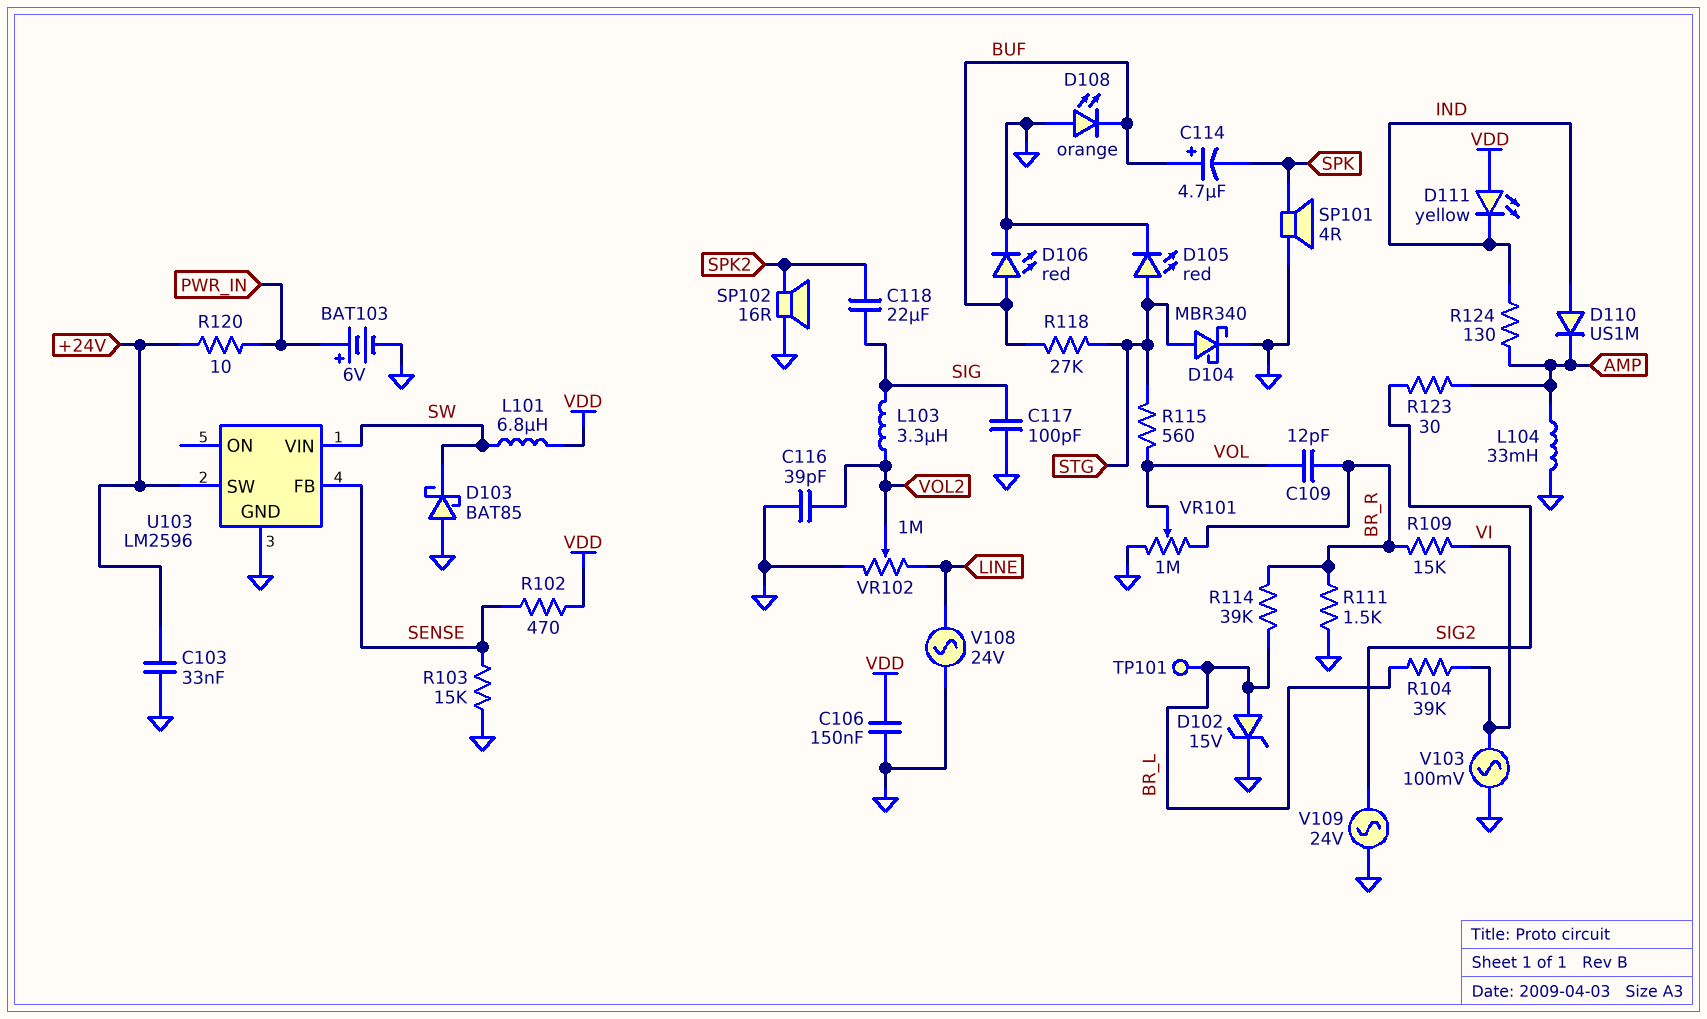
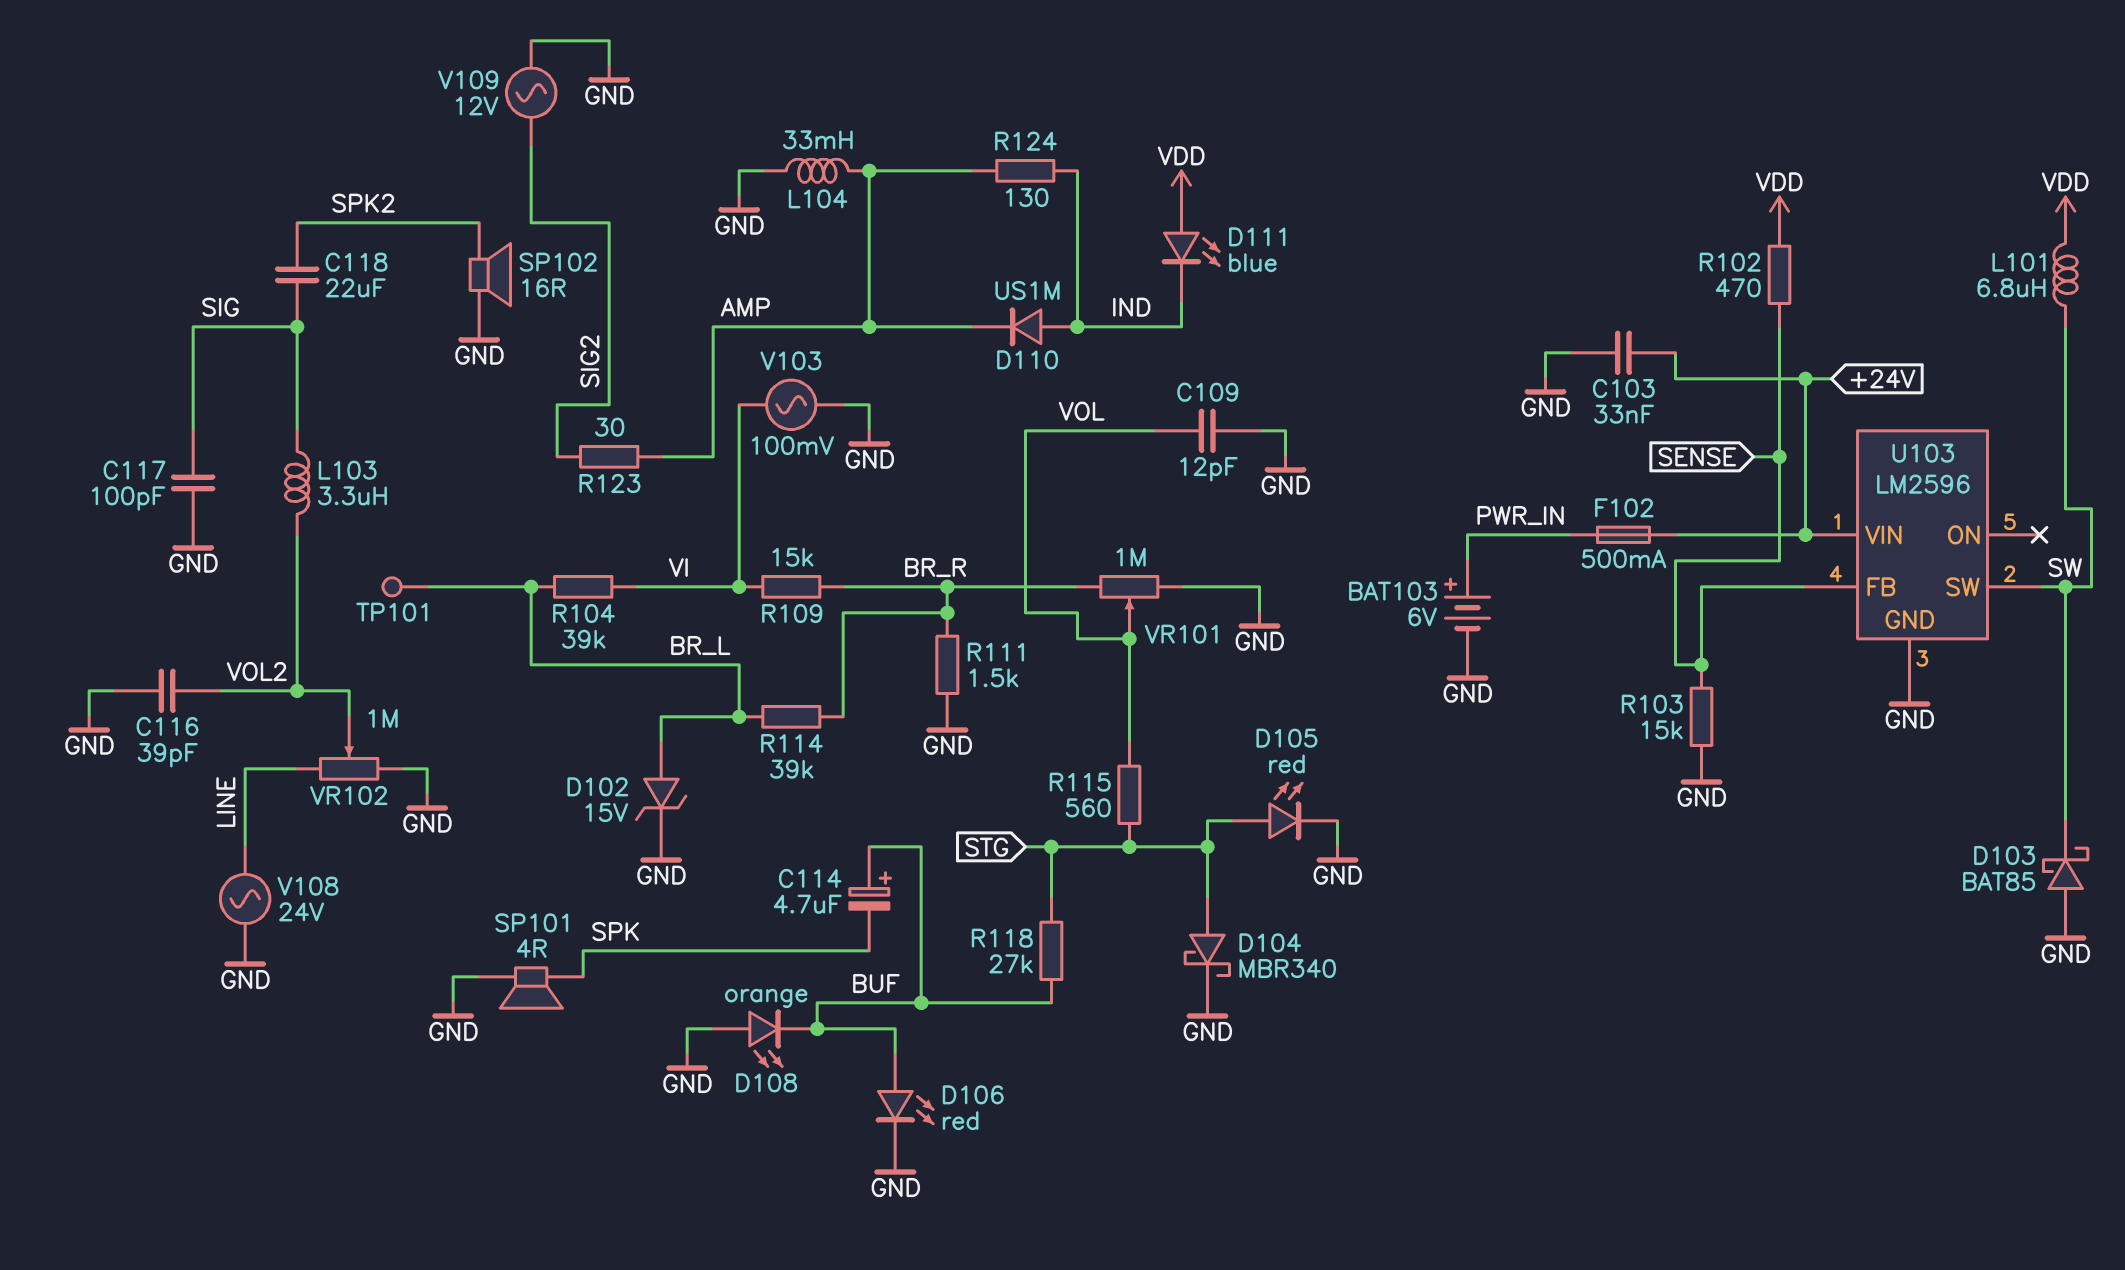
C106: 150nF (GND, VDD) -> none
C109: 12pF (BR_R, VOL) -> 12pF (GND, VOL)
D111: LED yellow (A VDD, K IND) -> LED blue (A VDD, K IND)
F102: none -> 500mA (+24V, PWR_IN)
R120: 10 (+24V, PWR_IN) -> none
U103 pin SW: +24V -> SW
U103 pin VIN: SW -> +24V
V109: AC 24V (GND, SIG2) -> AC 12V (GND, SIG2)

